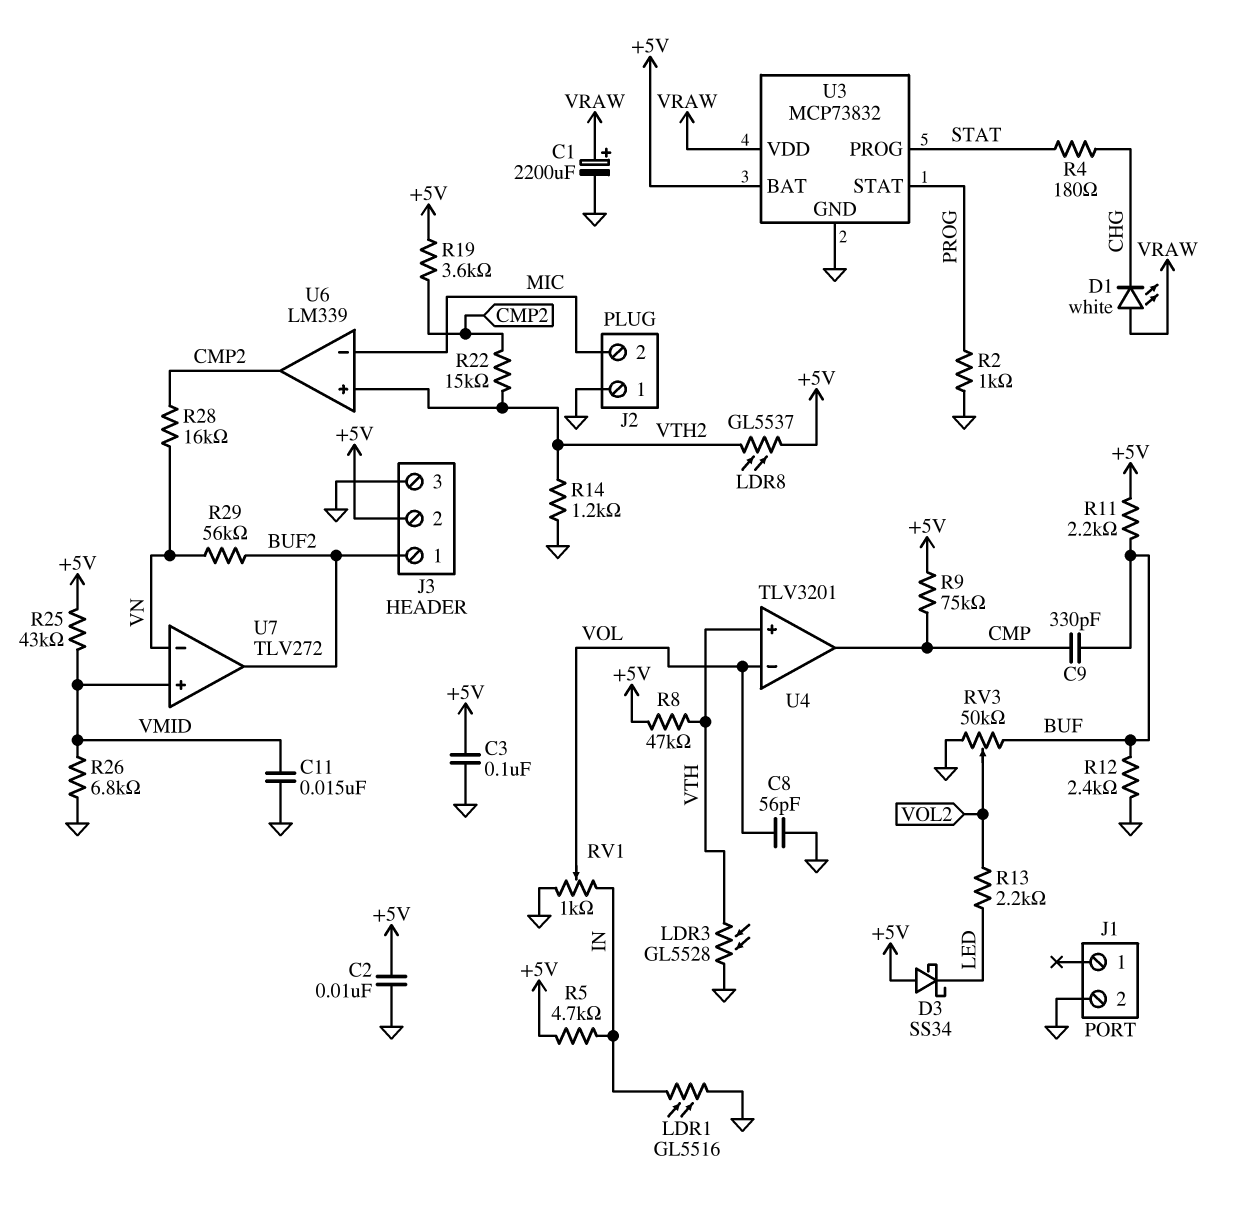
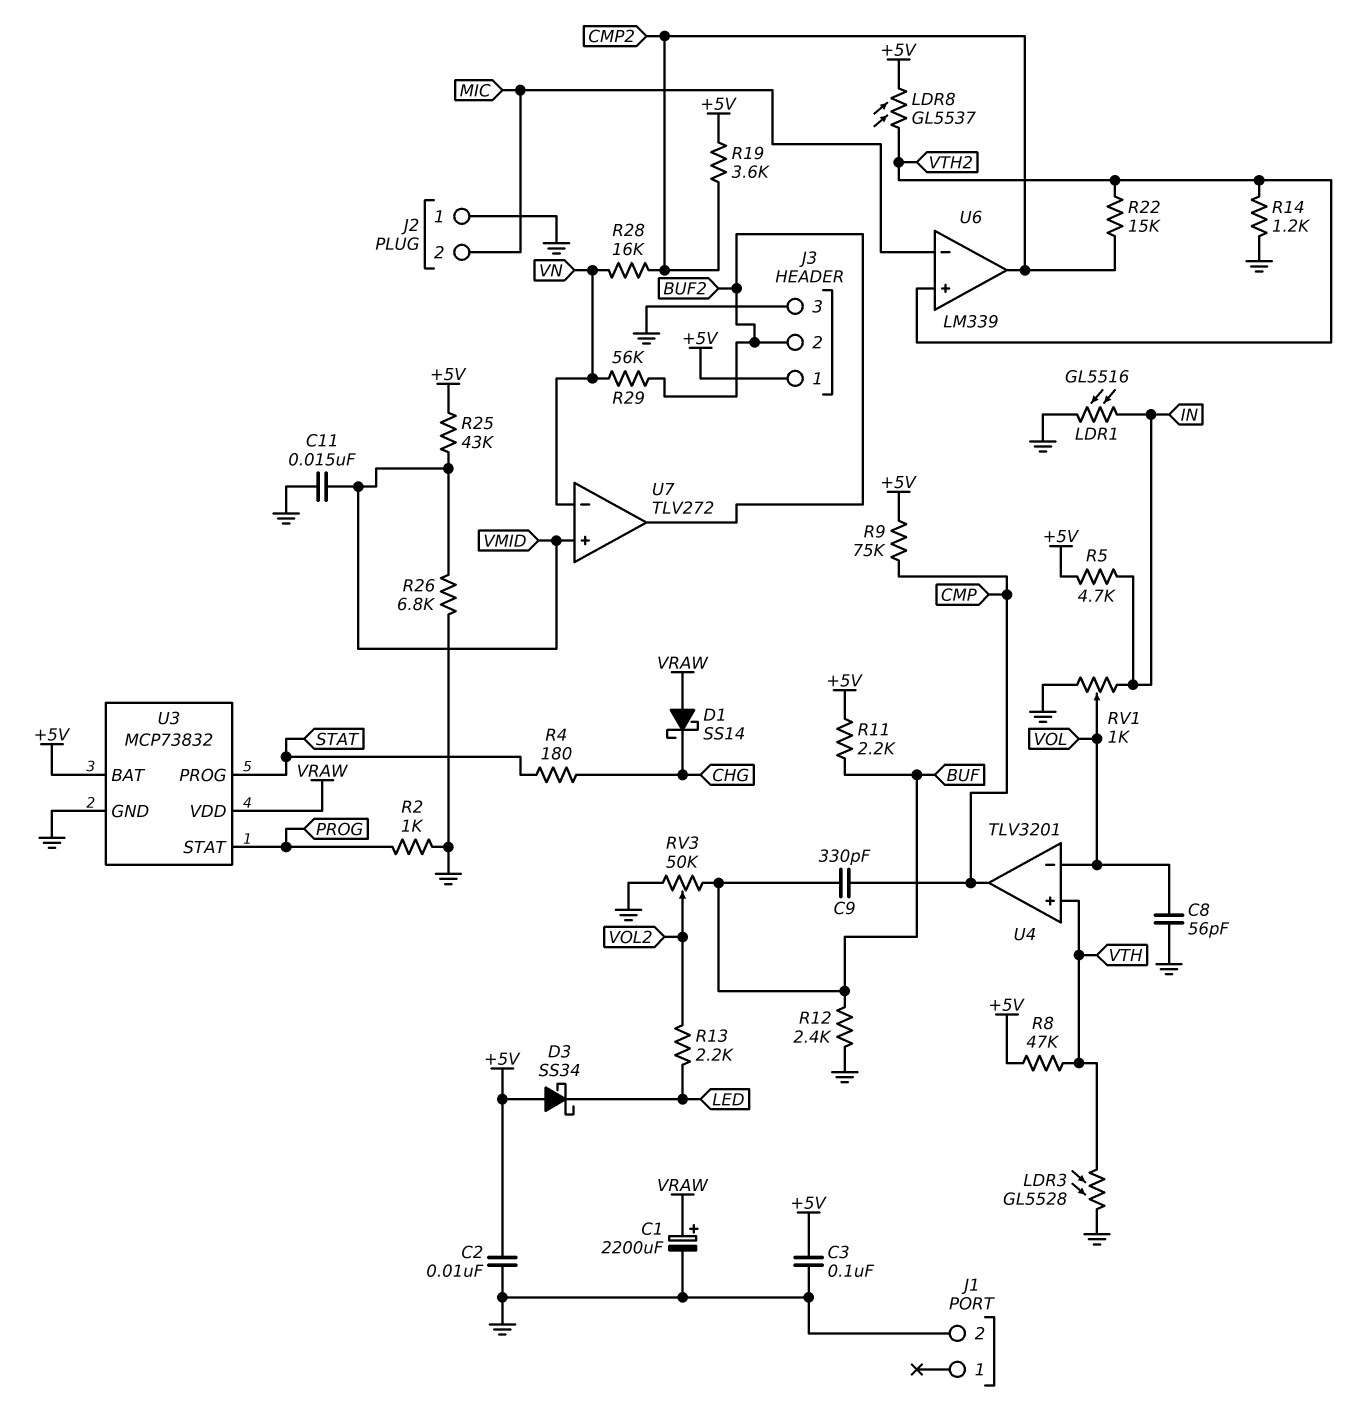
D1: LED white (A VRAW, K CHG) -> schottky SS14 (A VRAW, K CHG)
J3 pin 1: BUF2 -> +5V
J3 pin 2: +5V -> BUF2

